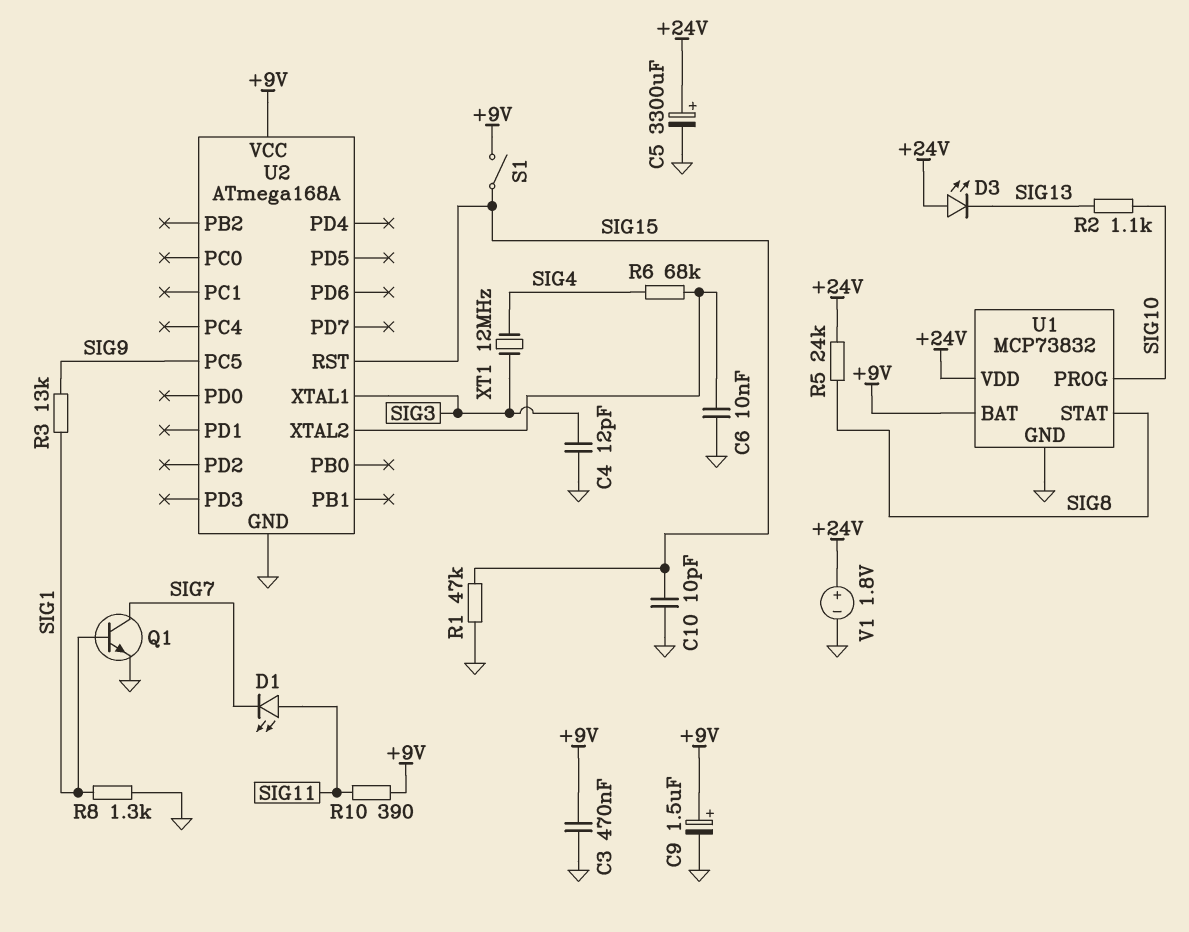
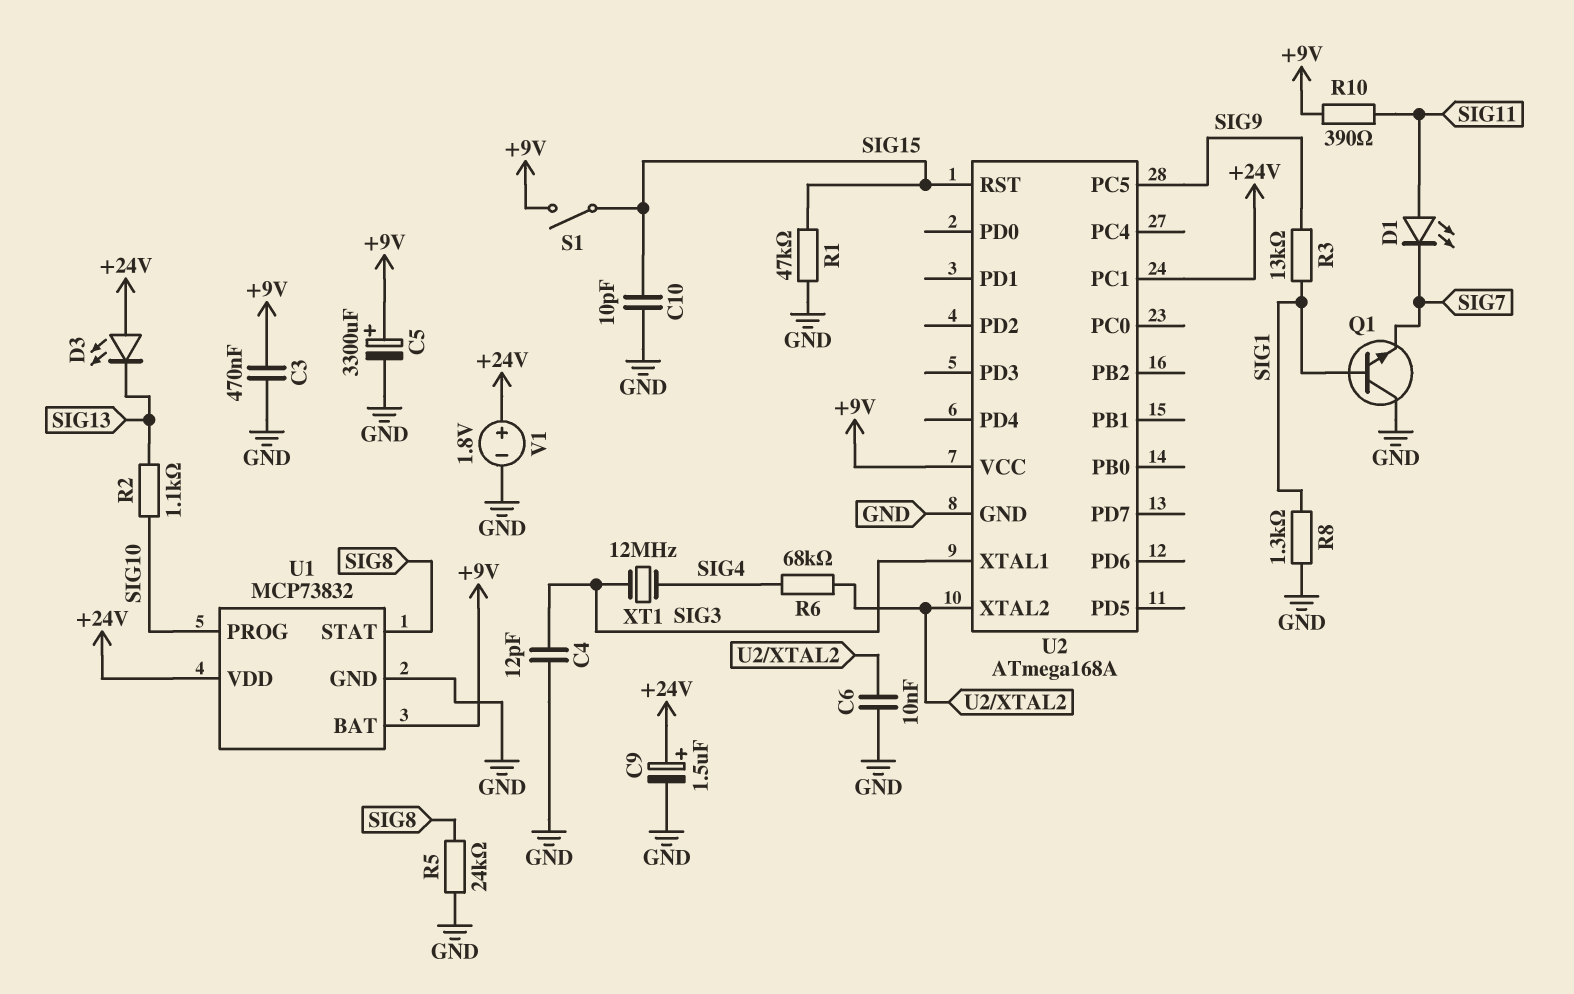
C5: 3300uF (plus +24V, minus GND) -> 3300uF (plus +9V, minus GND)
C9: 1.5uF (plus +9V, minus GND) -> 1.5uF (plus +24V, minus GND)
Q1: NPN (B SIG1, C SIG7, E GND) -> NPN (B SIG1, C GND, E SIG7)
R5: 24k (+24V, SIG8) -> 24k (GND, SIG8)
U2 pin PC1: none -> +24V

